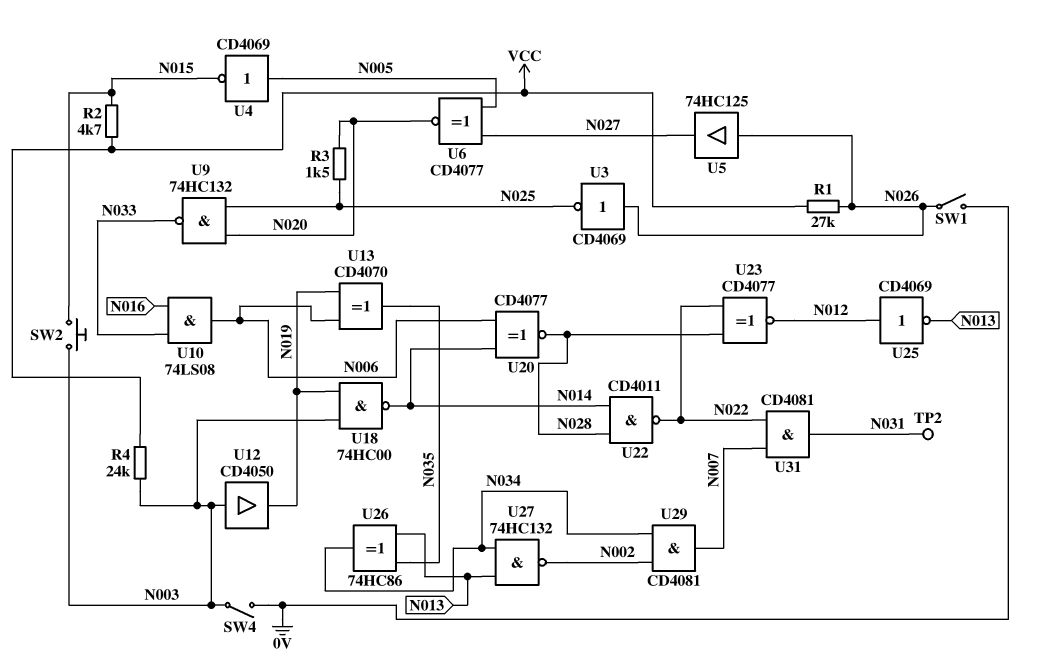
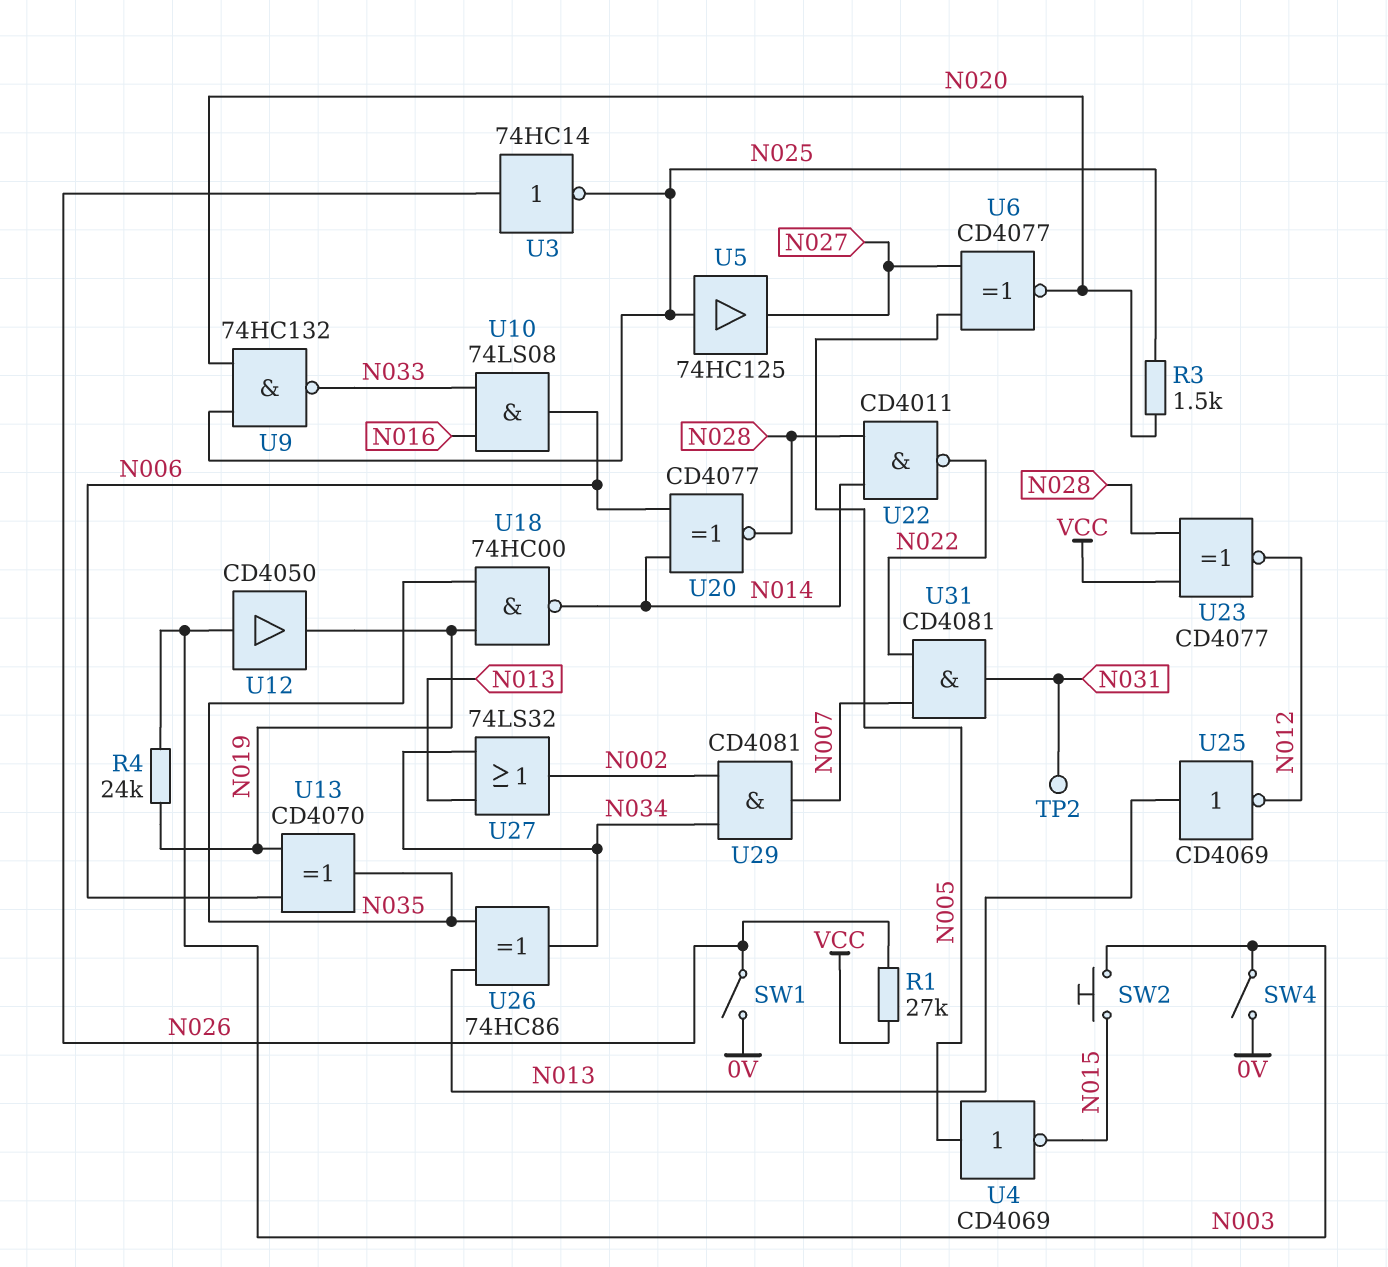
R2: 4.7k (N015, VCC) -> none
R4: 24k (N003, VCC) -> 24k (N003, N019)
U3: NOT CD4069 (in N026, out N025) -> NOT 74HC14 (in N026, out N025)
U5: buffer 74HC125 (in N026, out N027) -> buffer 74HC125 (in N025, out N027)
U18: NAND 74HC00 (in N003, in N019, out N014) -> NAND 74HC00 (in N019, in N035, out N014)
U23: XNOR CD4077 (in N022, in N028, out N012) -> XNOR CD4077 (in N028, in VCC, out N012)
U25: NOT CD4069 (in N012, out N013) -> NOT CD4069 (in N013, out N012)
U27: NAND 74HC132 (in N013, in N034, out N002) -> OR 74LS32 (in N013, in N034, out N002)

